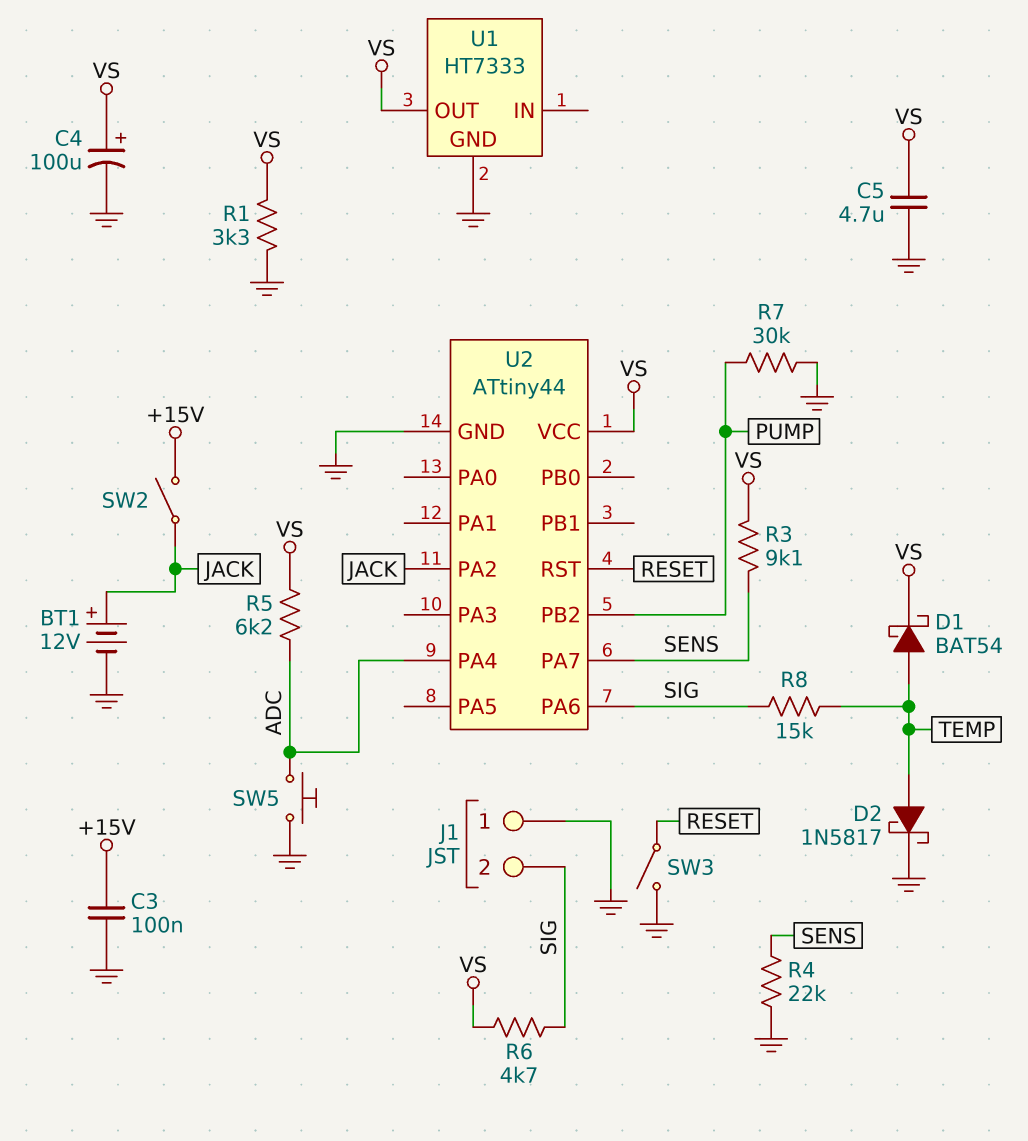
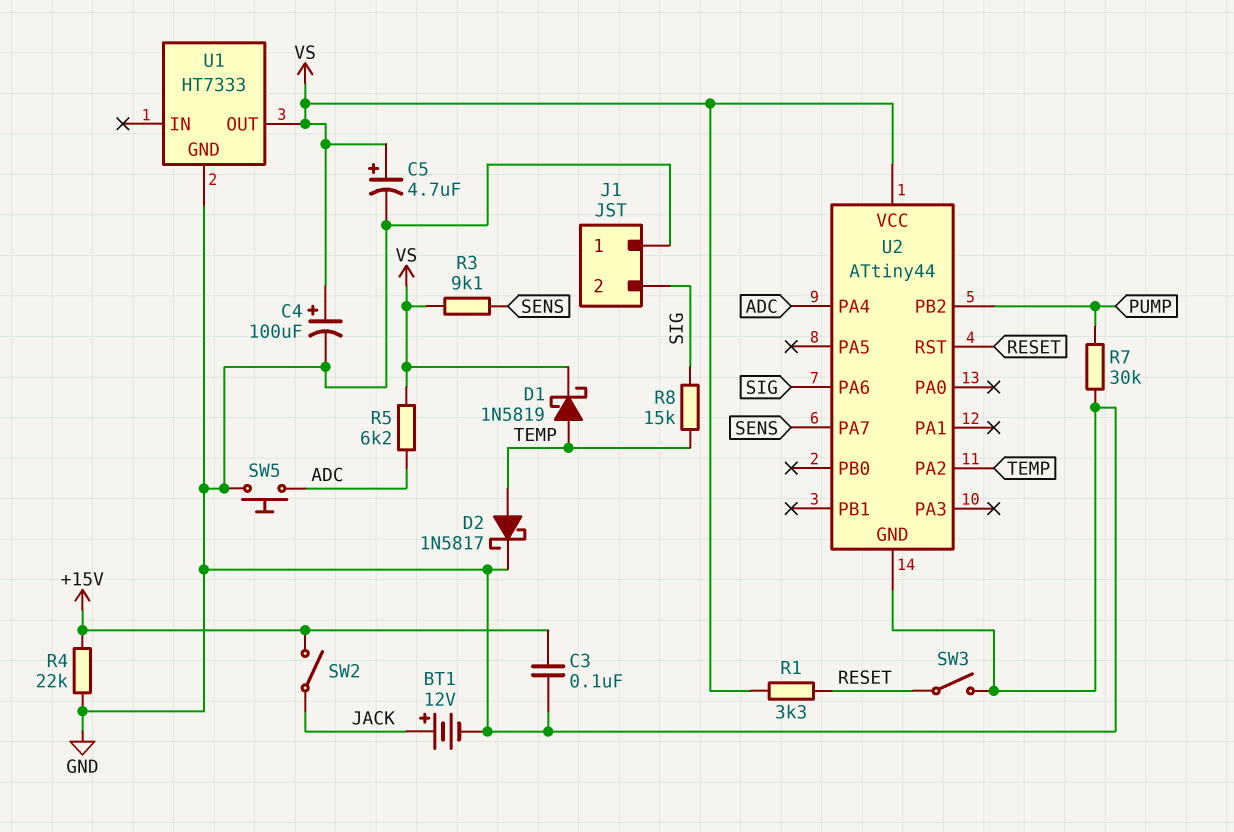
C5: 4.7uF (GND, VS) -> 4.7uF (plus VS, minus GND)
D1: schottky BAT54 (A TEMP, K VS) -> schottky 1N5819 (A TEMP, K VS)
R1: 3.3k (GND, VS) -> 3.3k (RESET, VS)
R4: 22k (GND, SENS) -> 22k (+15V, GND)
R6: 4.7k (SIG, VS) -> none
U2 pin PA2: JACK -> TEMP

